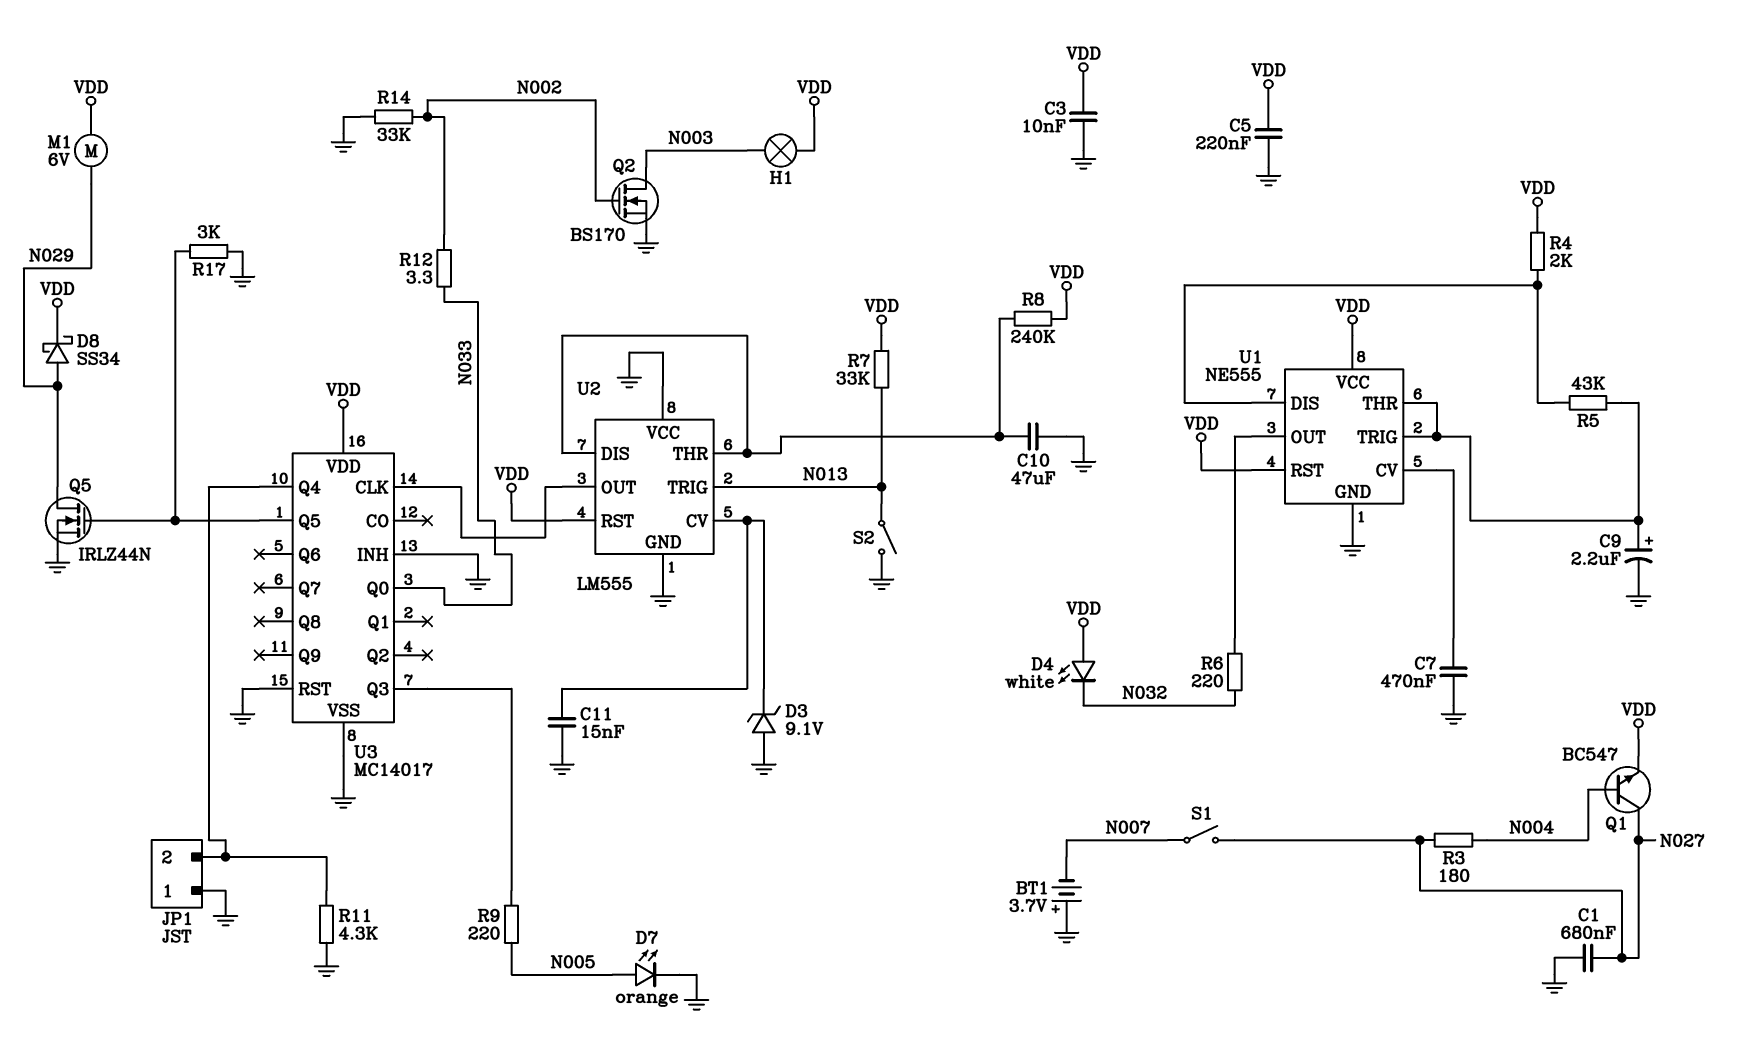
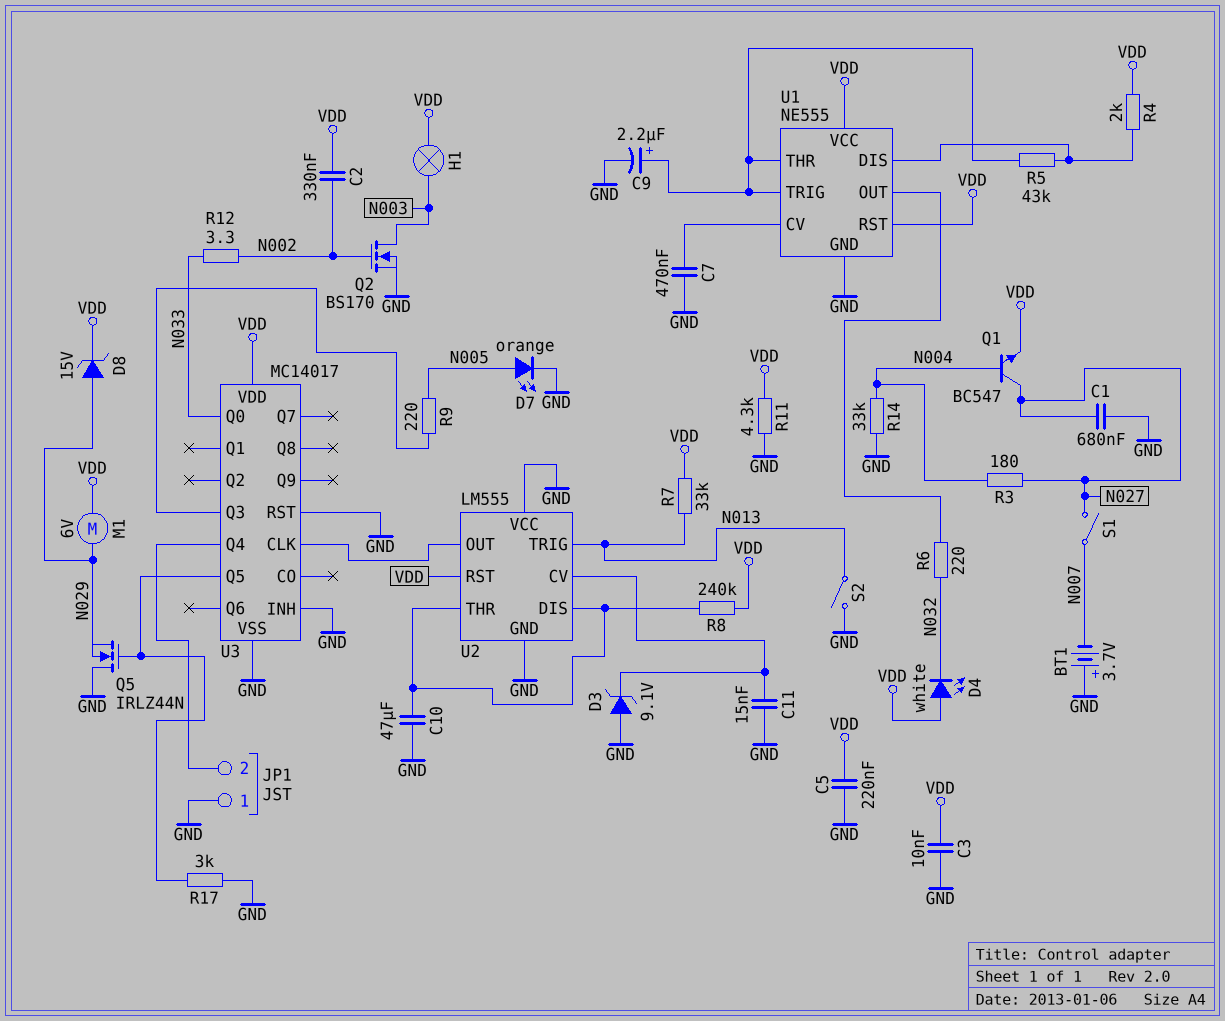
C2: none -> 330nF (N002, VDD)
D8: schottky SS34 (A N029, K VDD) -> zener 15V (A N029, K VDD)
Q5: NMOS IRLZ44N (G U3/Q5, D N029, S GND) -> NMOS IRLZ44N (G U3/Q5, D GND, S N029)
R11: 4.3k (GND, JP1/2) -> 4.3k (GND, VDD)
R14: 33k (GND, N002) -> 33k (GND, N004)

